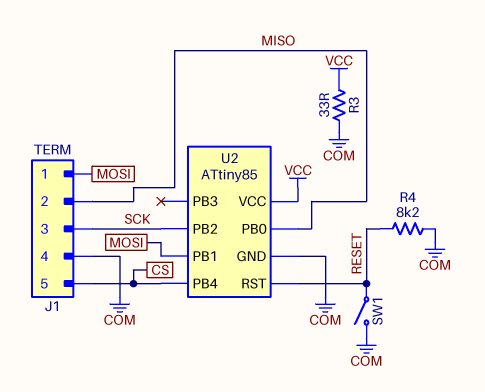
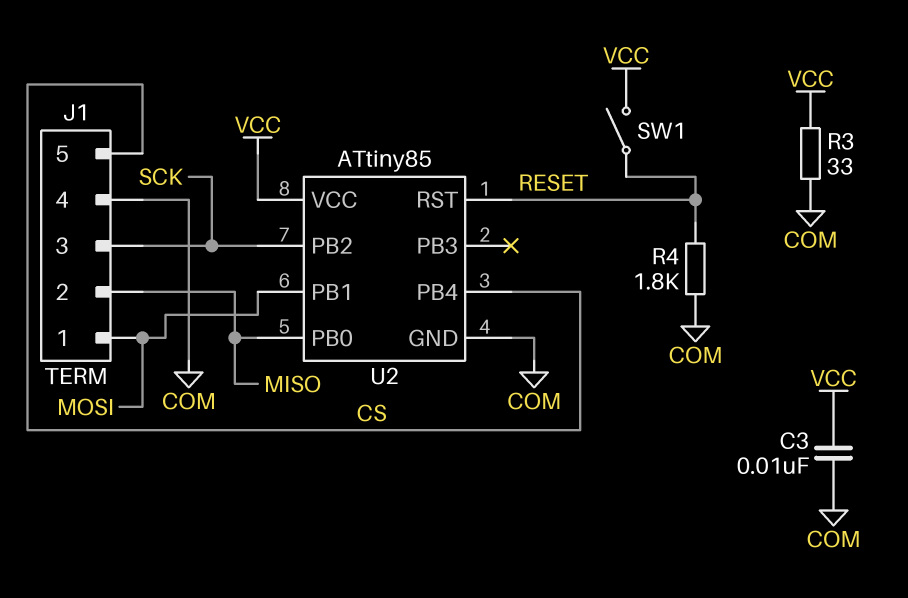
C3: none -> 10nF (COM, VCC)
R4: 8.2k (COM, RESET) -> 1.8k (COM, RESET)
SW1: switch (COM, RESET) -> switch (RESET, VCC)

